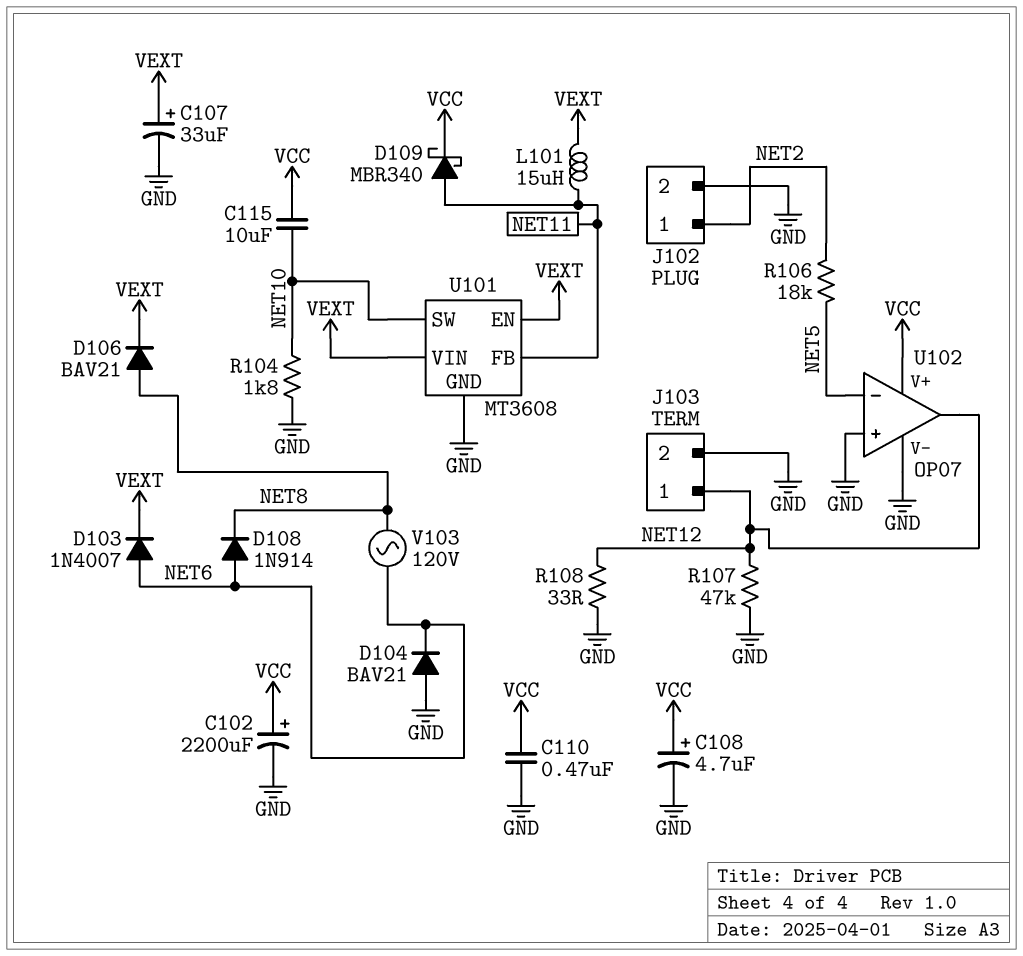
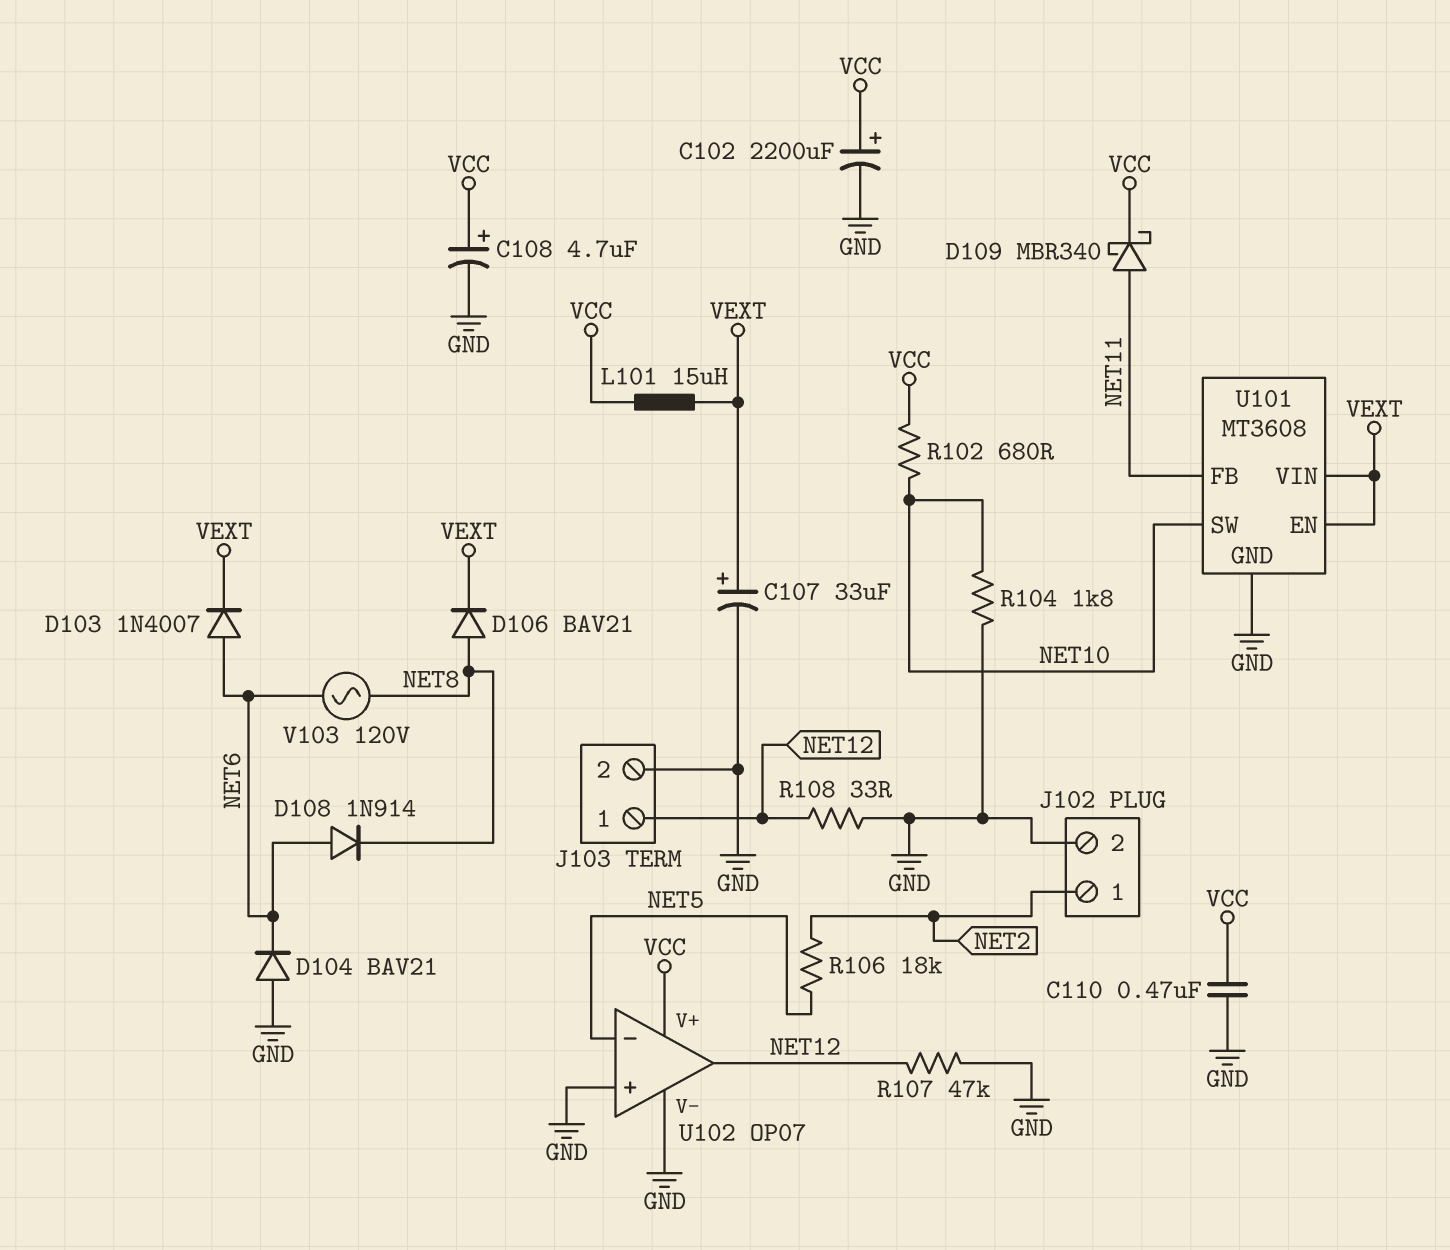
C115: 10uF (NET10, VCC) -> none
L101: 15uH (NET11, VEXT) -> 15uH (VCC, VEXT)
R102: none -> 680 (NET10, VCC)

